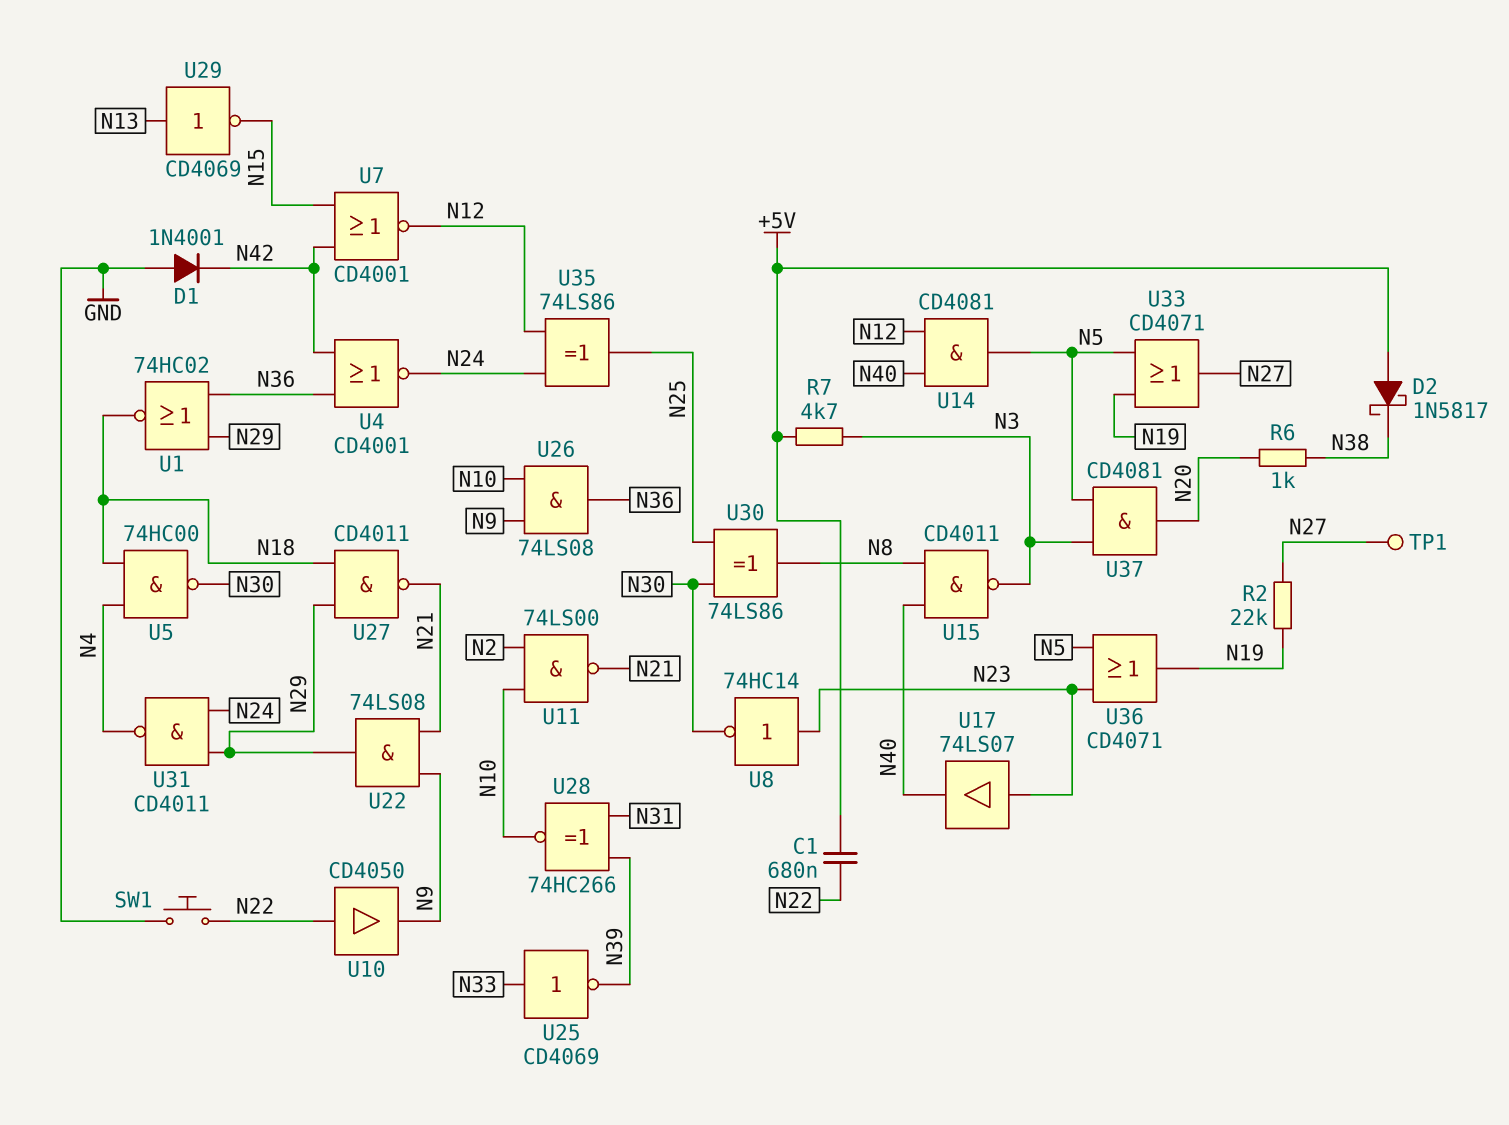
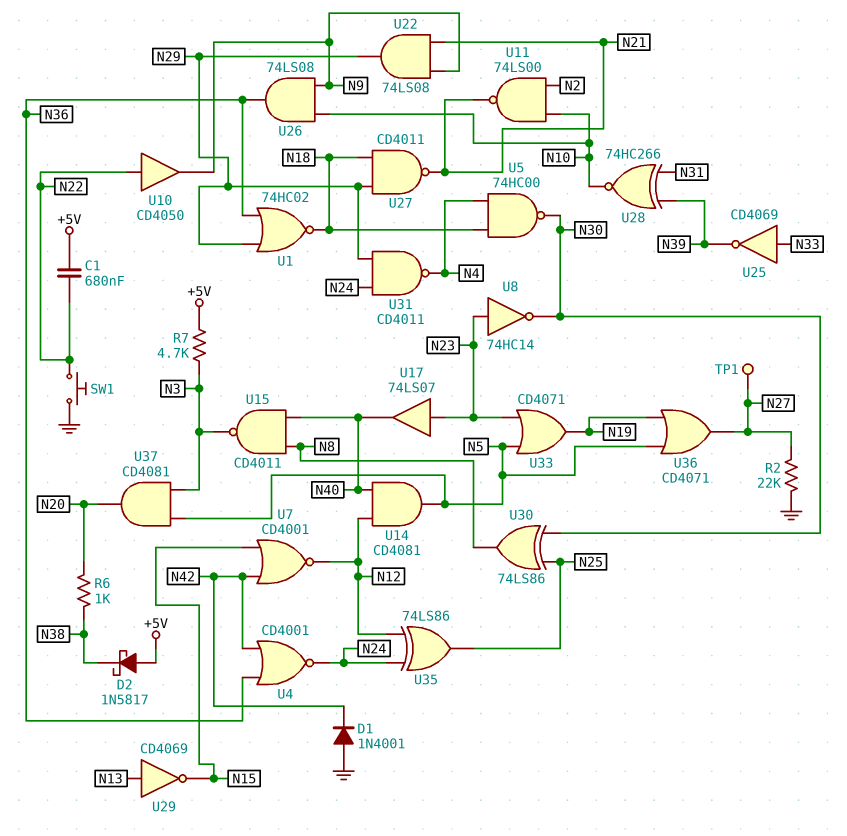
R2: 22k (N19, N27) -> 22k (GND, N27)
U33: OR CD4071 (in N5, in N19, out N27) -> OR CD4071 (in N5, in N23, out N19)
U36: OR CD4071 (in N5, in N23, out N19) -> OR CD4071 (in N5, in N19, out N27)

